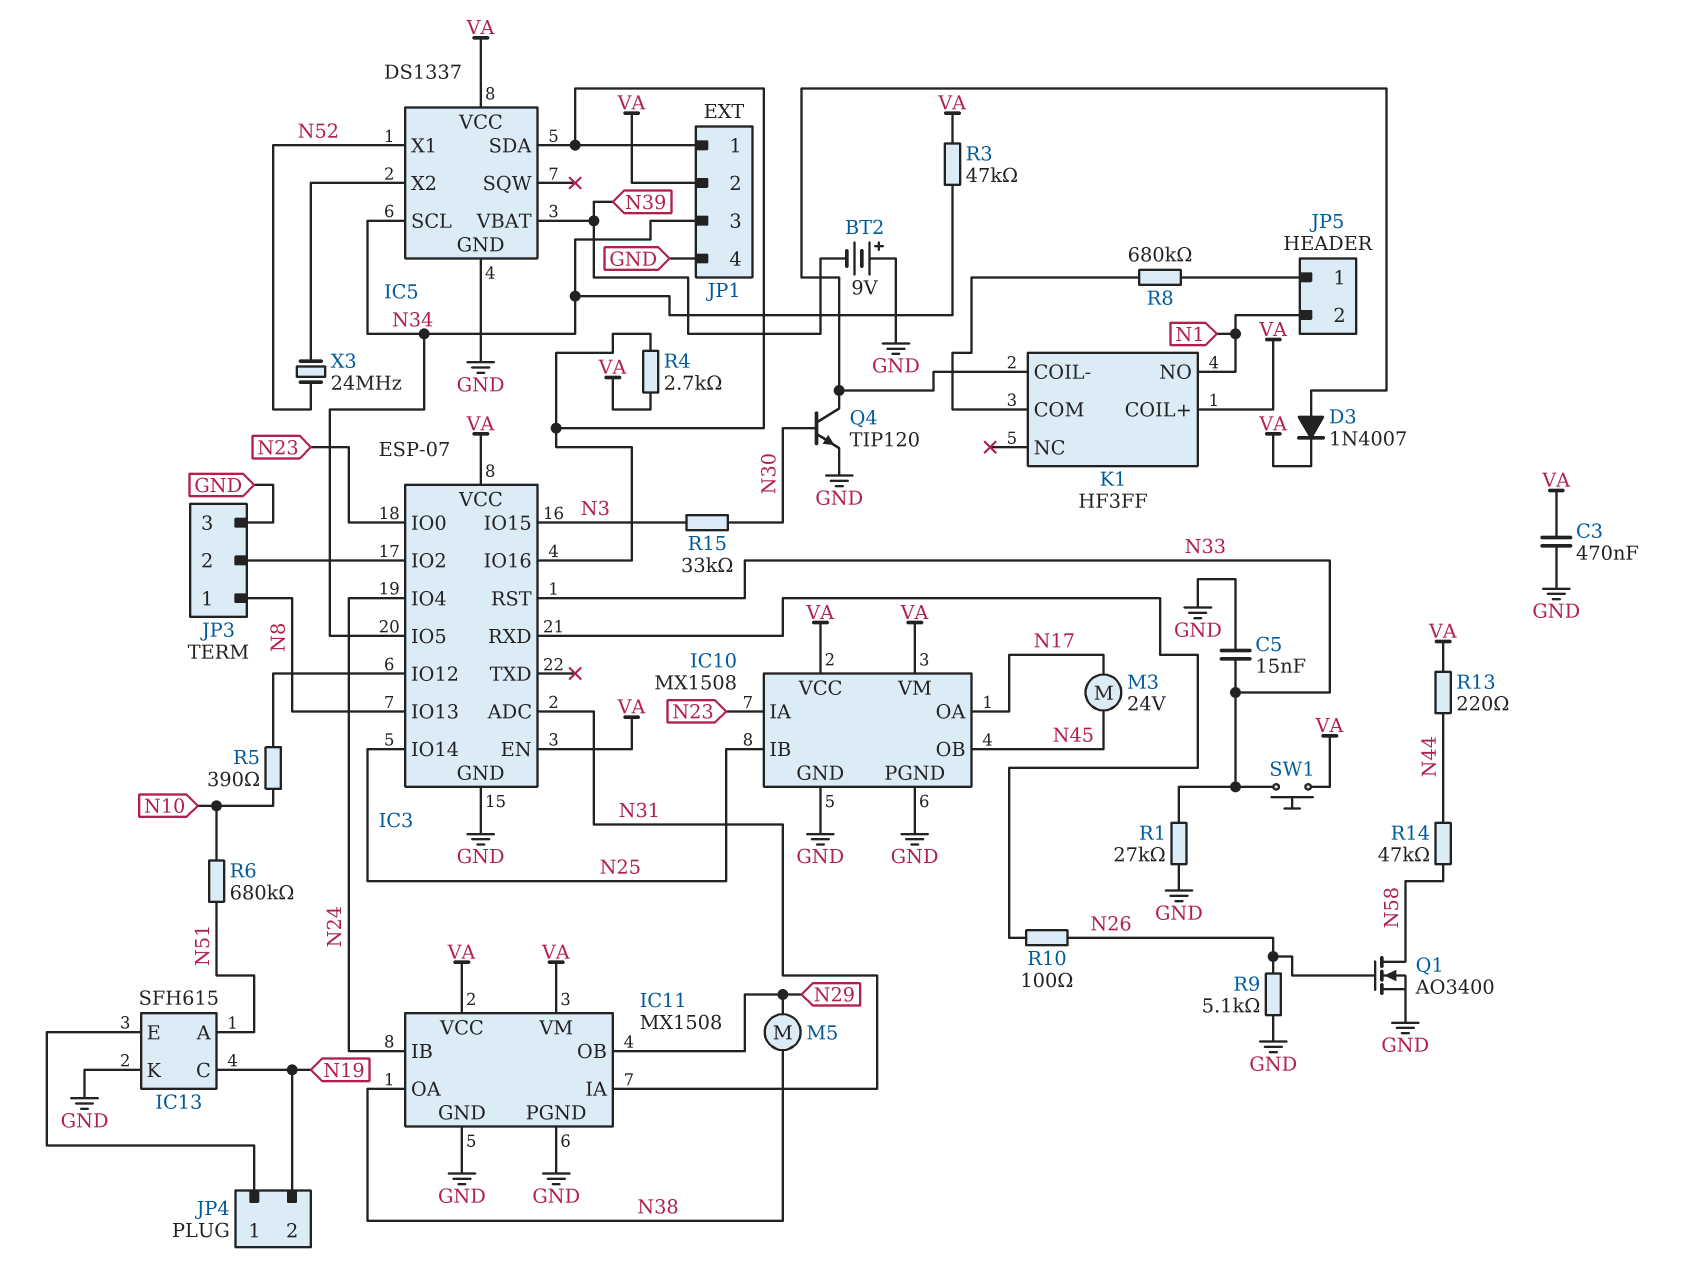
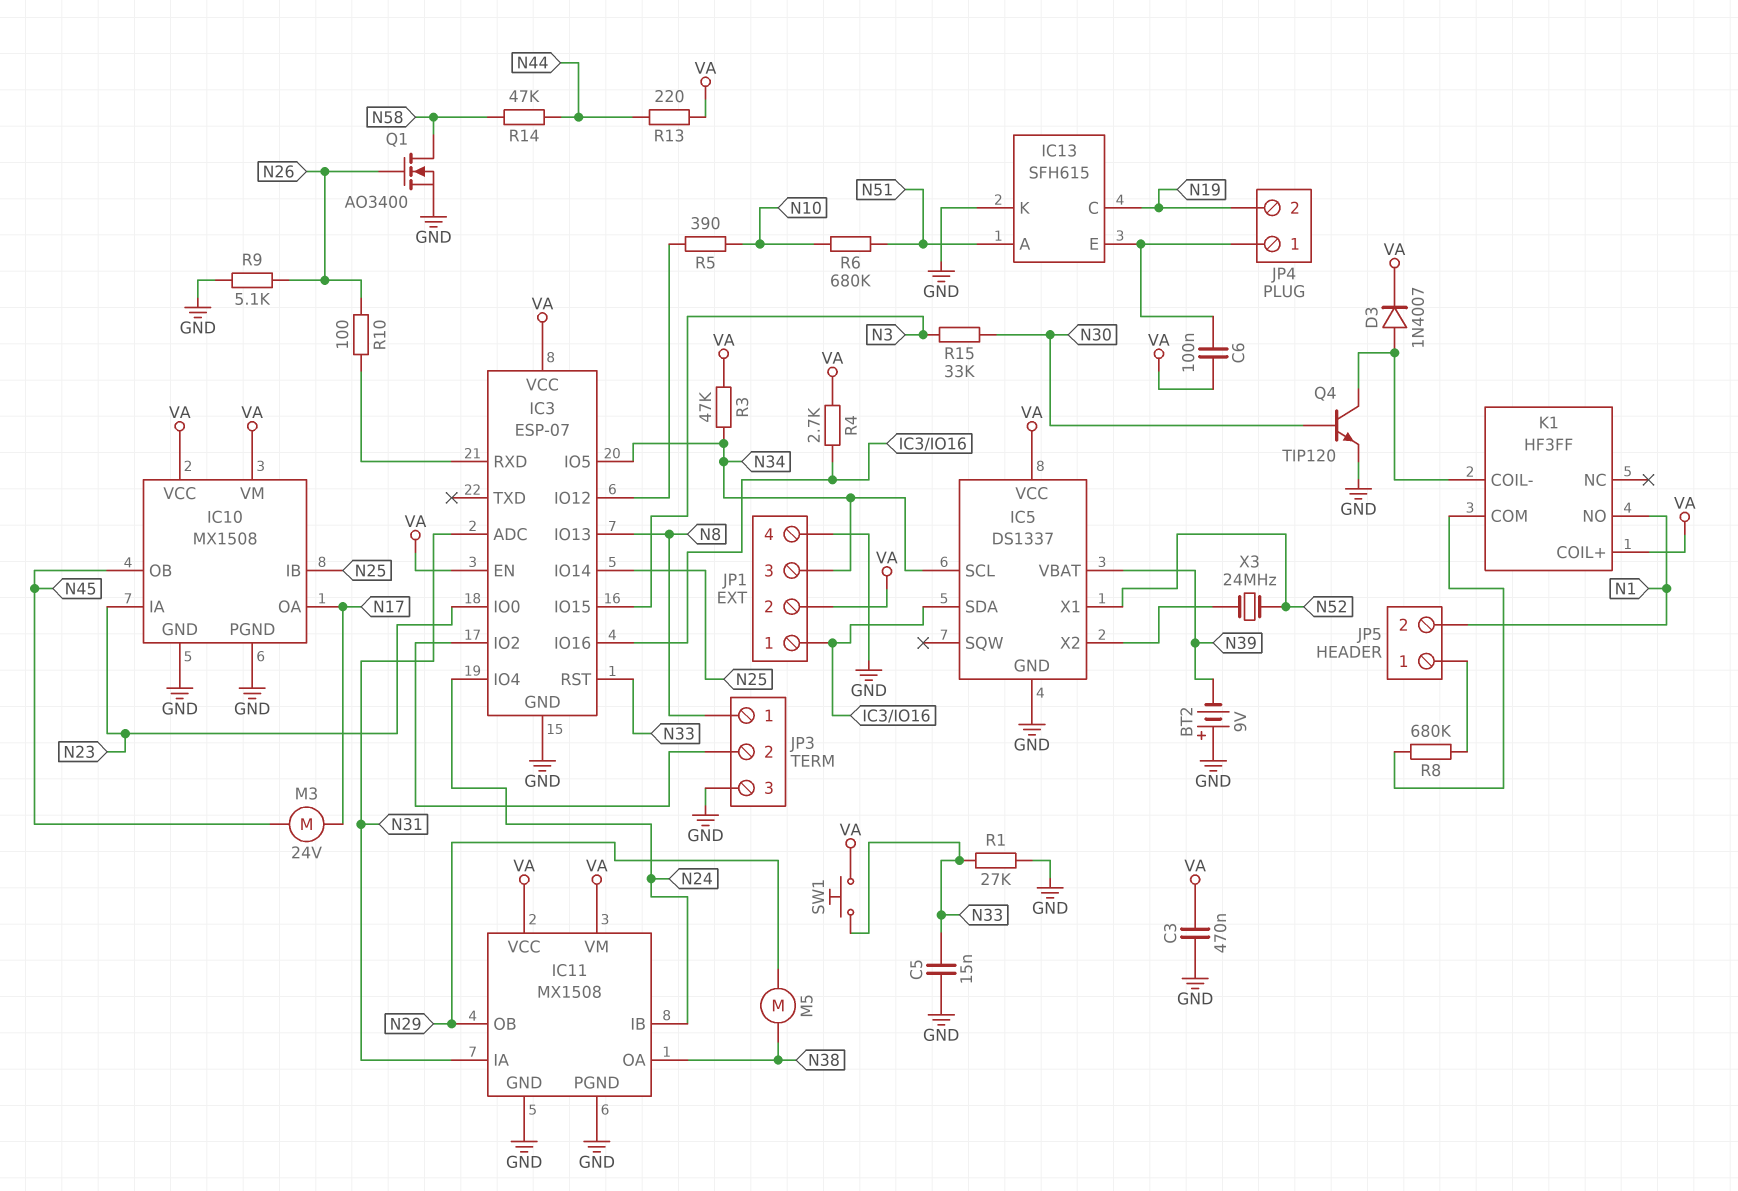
C6: none -> 100nF (IC13/E, VA)

